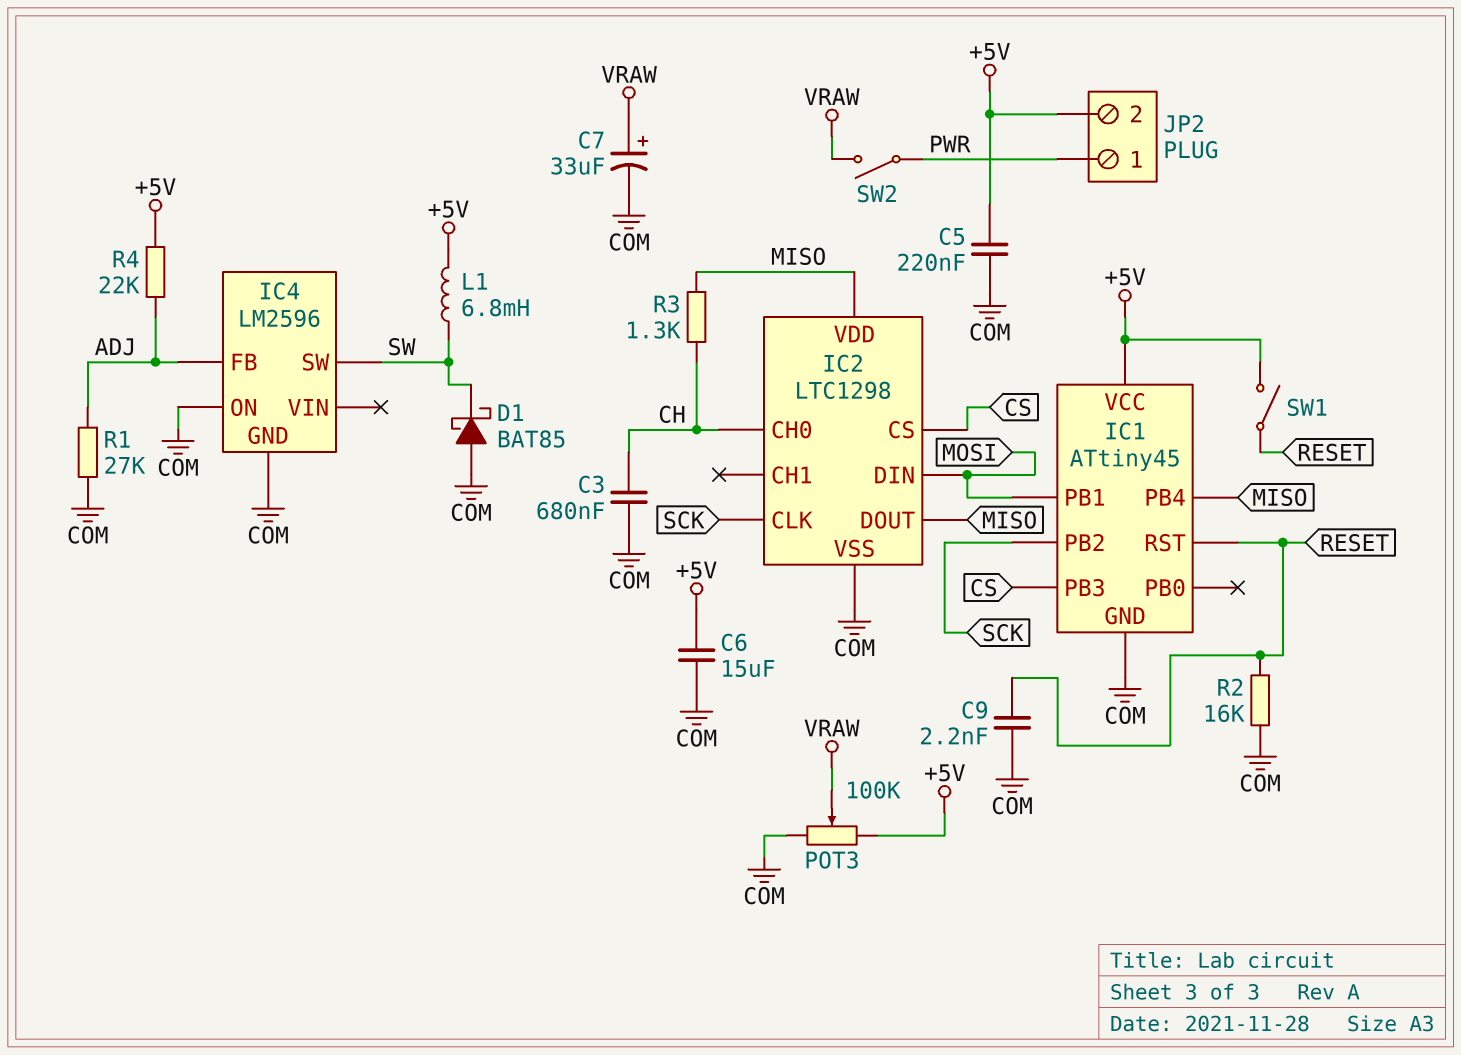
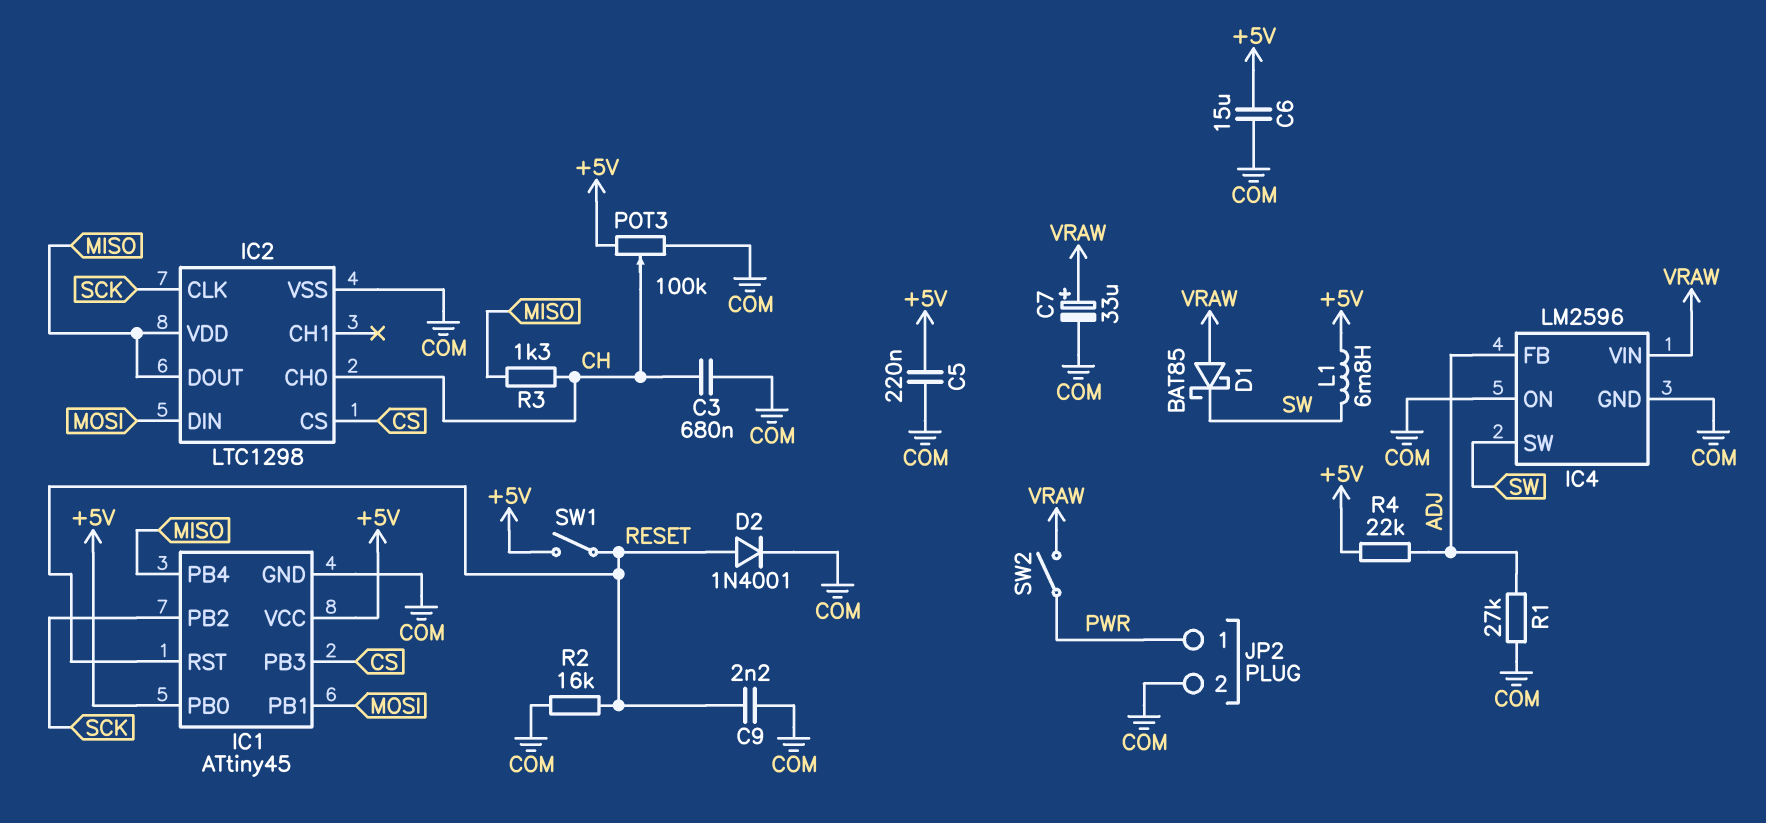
D1: schottky BAT85 (A COM, K SW) -> schottky BAT85 (A VRAW, K SW)
D2: none -> diode 1N4001 (A RESET, K COM)
IC1 pin PB0: none -> +5V
IC4 pin VIN: none -> VRAW
JP2 pin 2: +5V -> COM
POT3: 100k (+5V, COM, wiper VRAW) -> 100k (+5V, COM, wiper CH)

